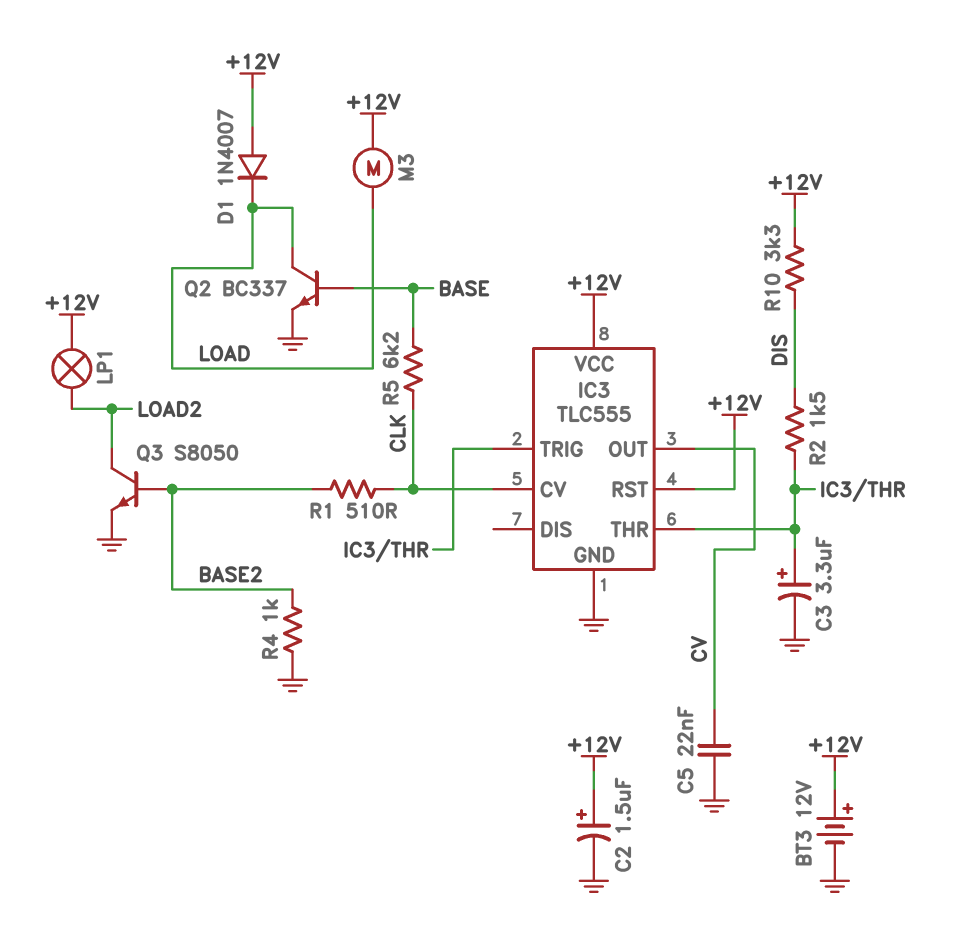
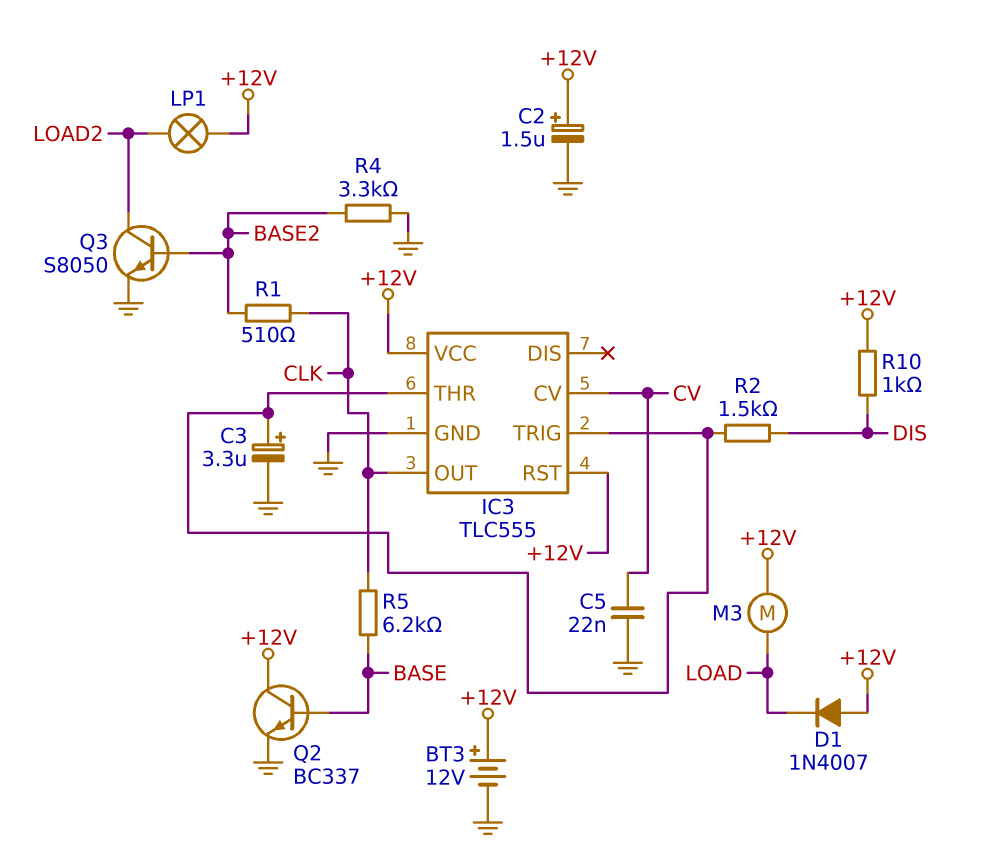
IC3 pin CV: CLK -> CV
IC3 pin OUT: CV -> CLK
Q2: NPN BC337 (B BASE, C LOAD, E GND) -> NPN BC337 (B BASE, C +12V, E GND)
R4: 1k (BASE2, GND) -> 3.3k (BASE2, GND)
R10: 3.3k (+12V, DIS) -> 1k (+12V, DIS)

